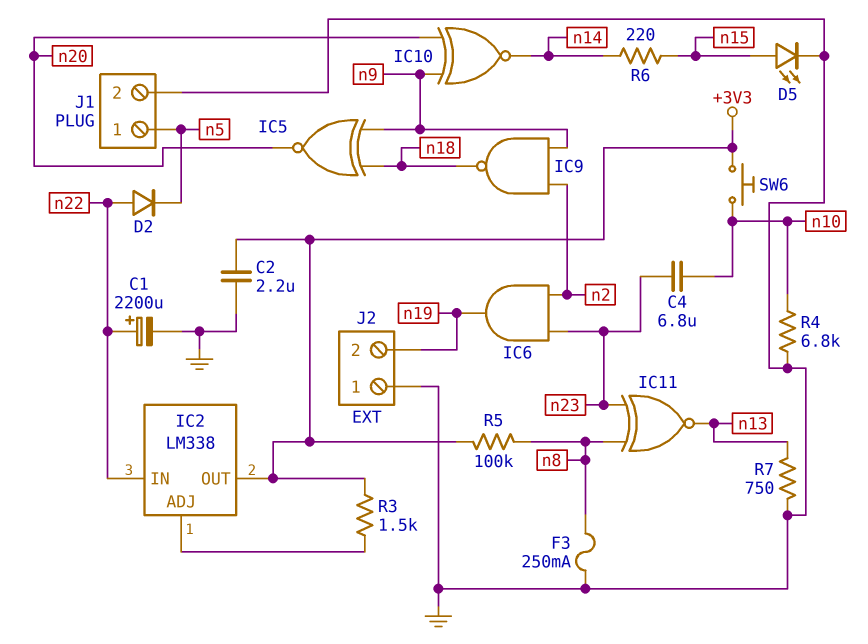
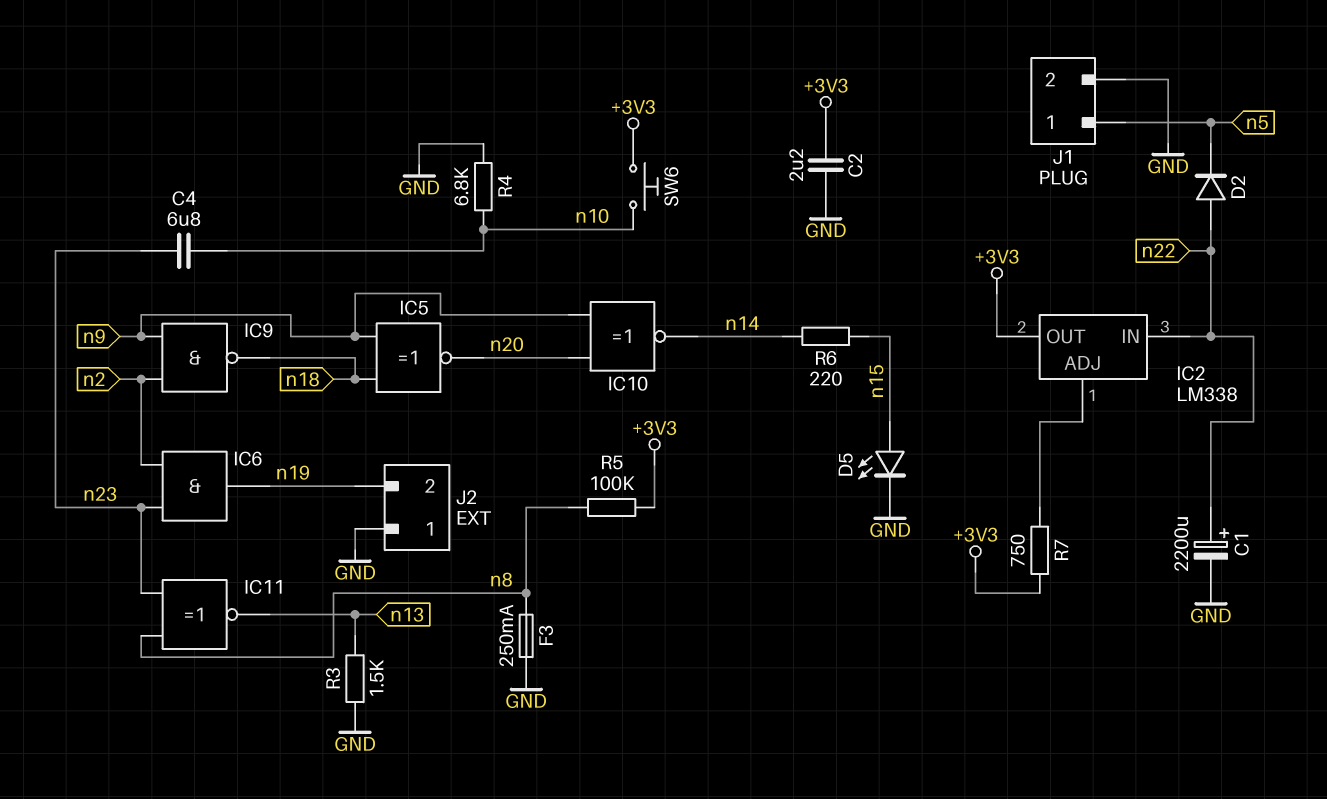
R3: 1.5k (+3V3, IC2/ADJ) -> 1.5k (GND, n13)
R7: 750 (GND, n13) -> 750 (+3V3, IC2/ADJ)

